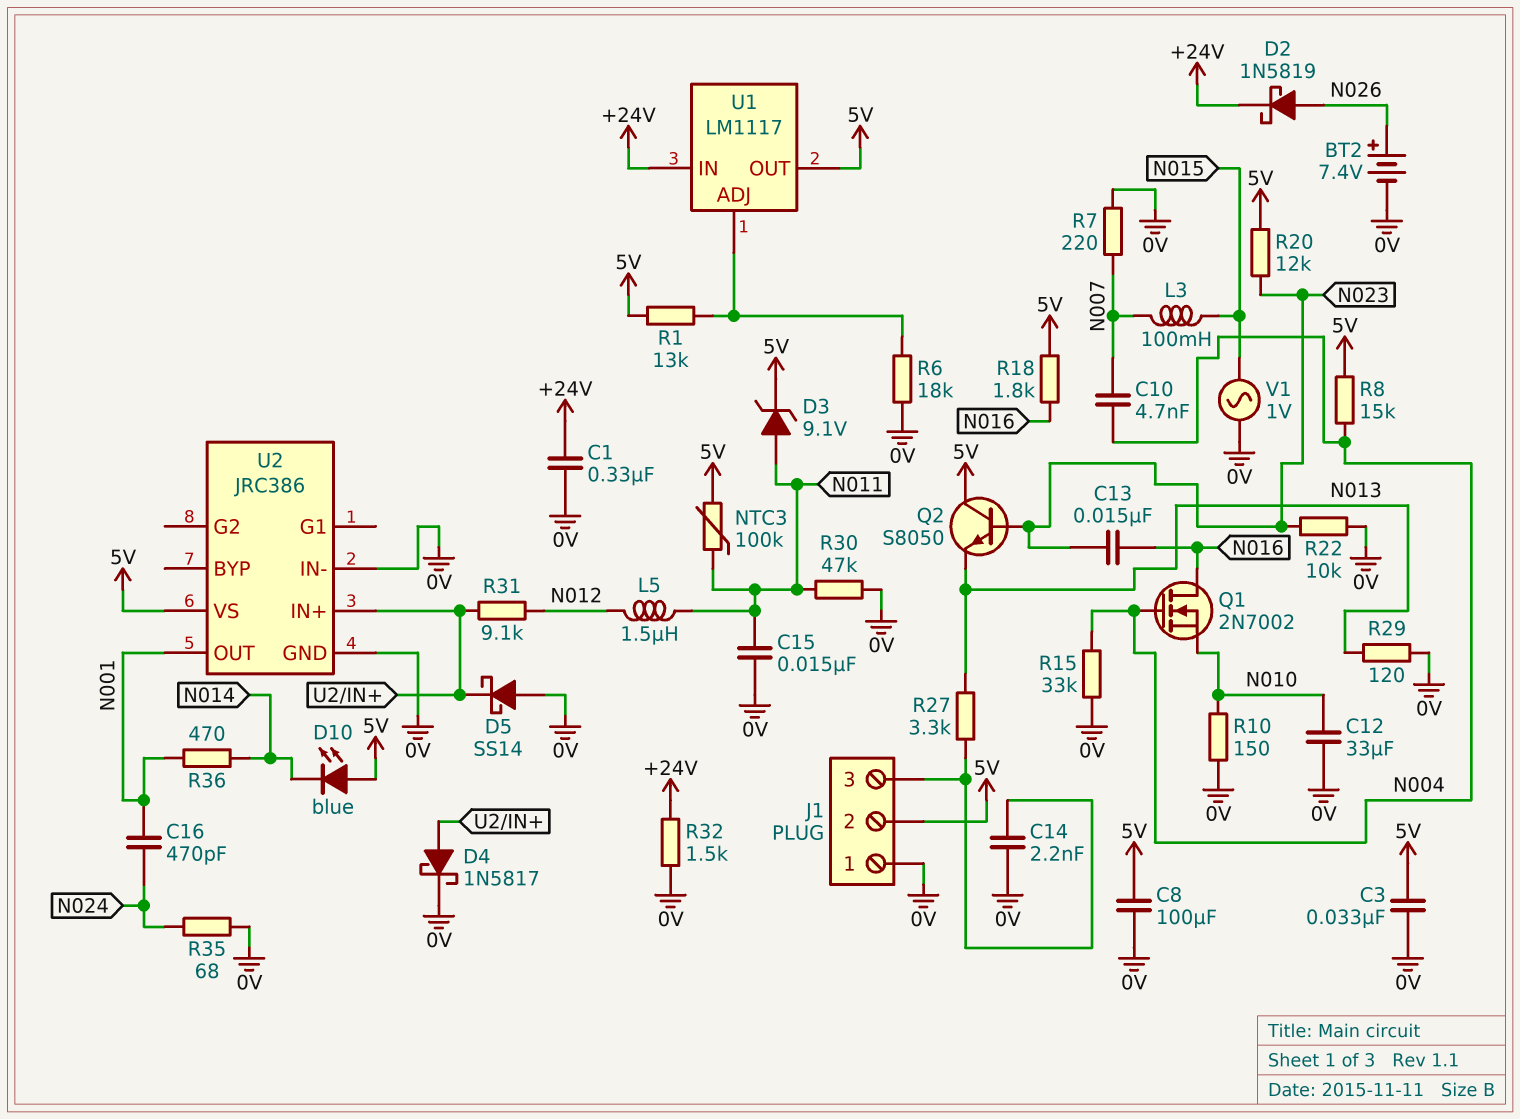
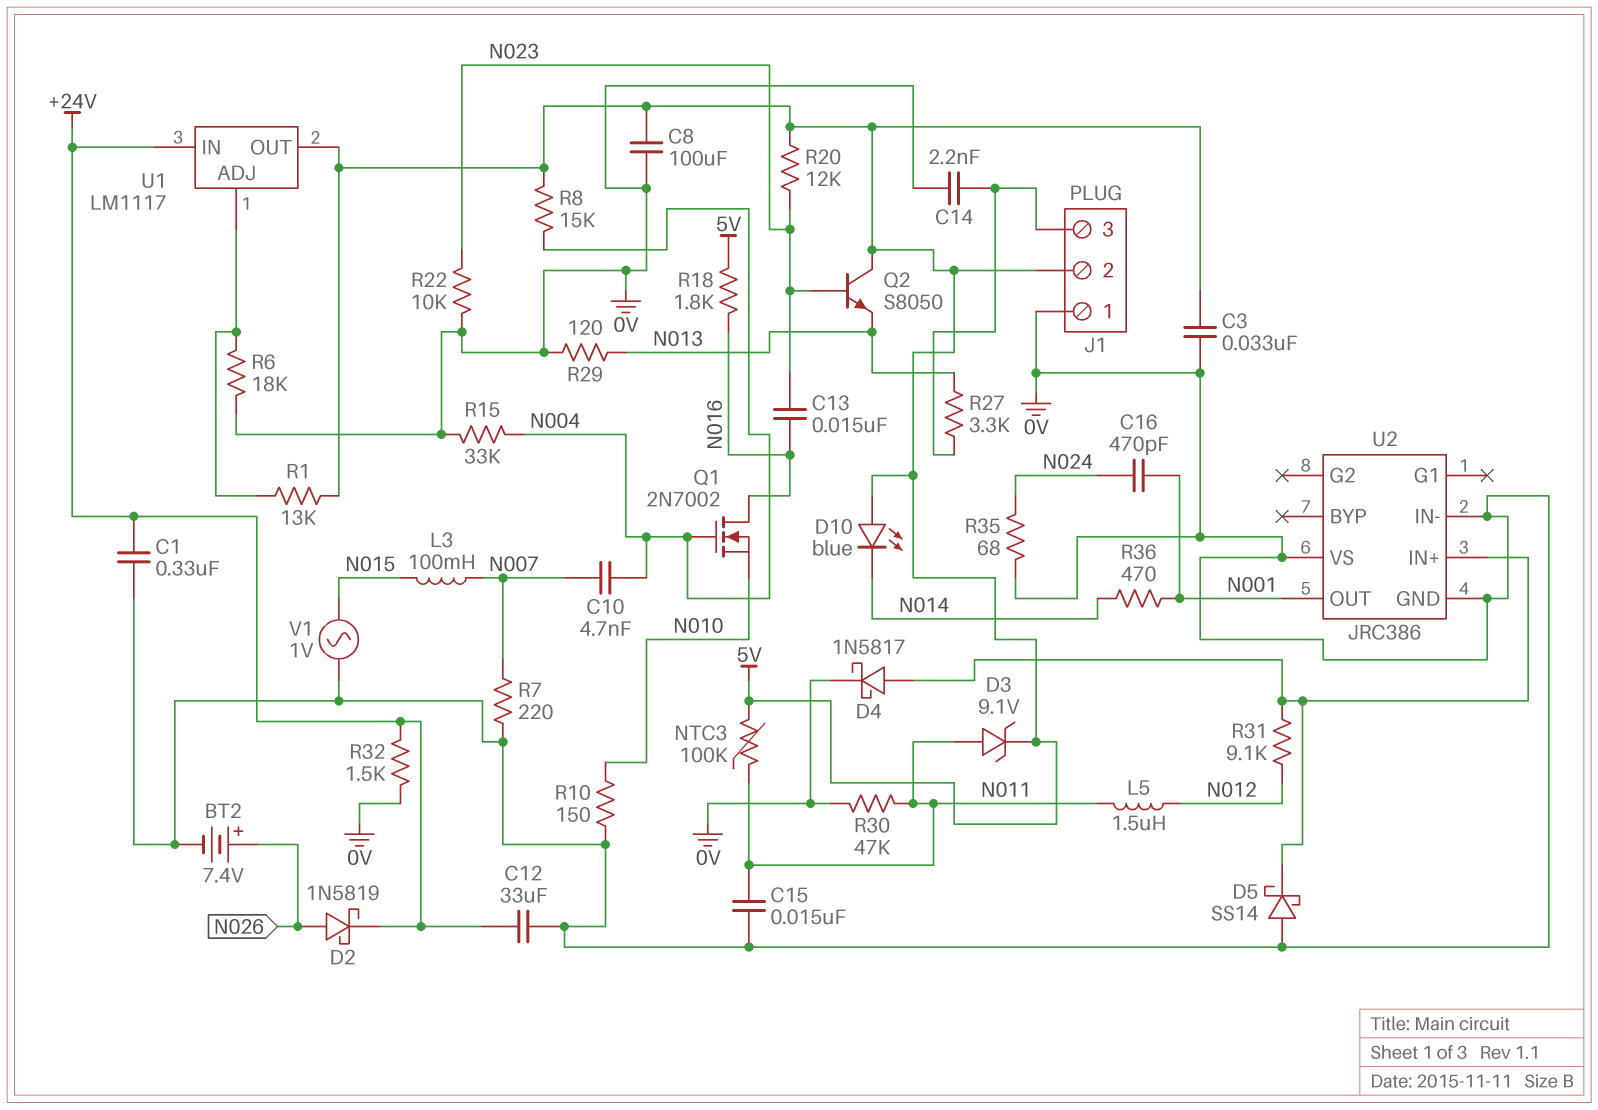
C12: 33uF (0V, N010) -> 33uF (+24V, 0V)
U2 pin VS: 5V -> 0V

